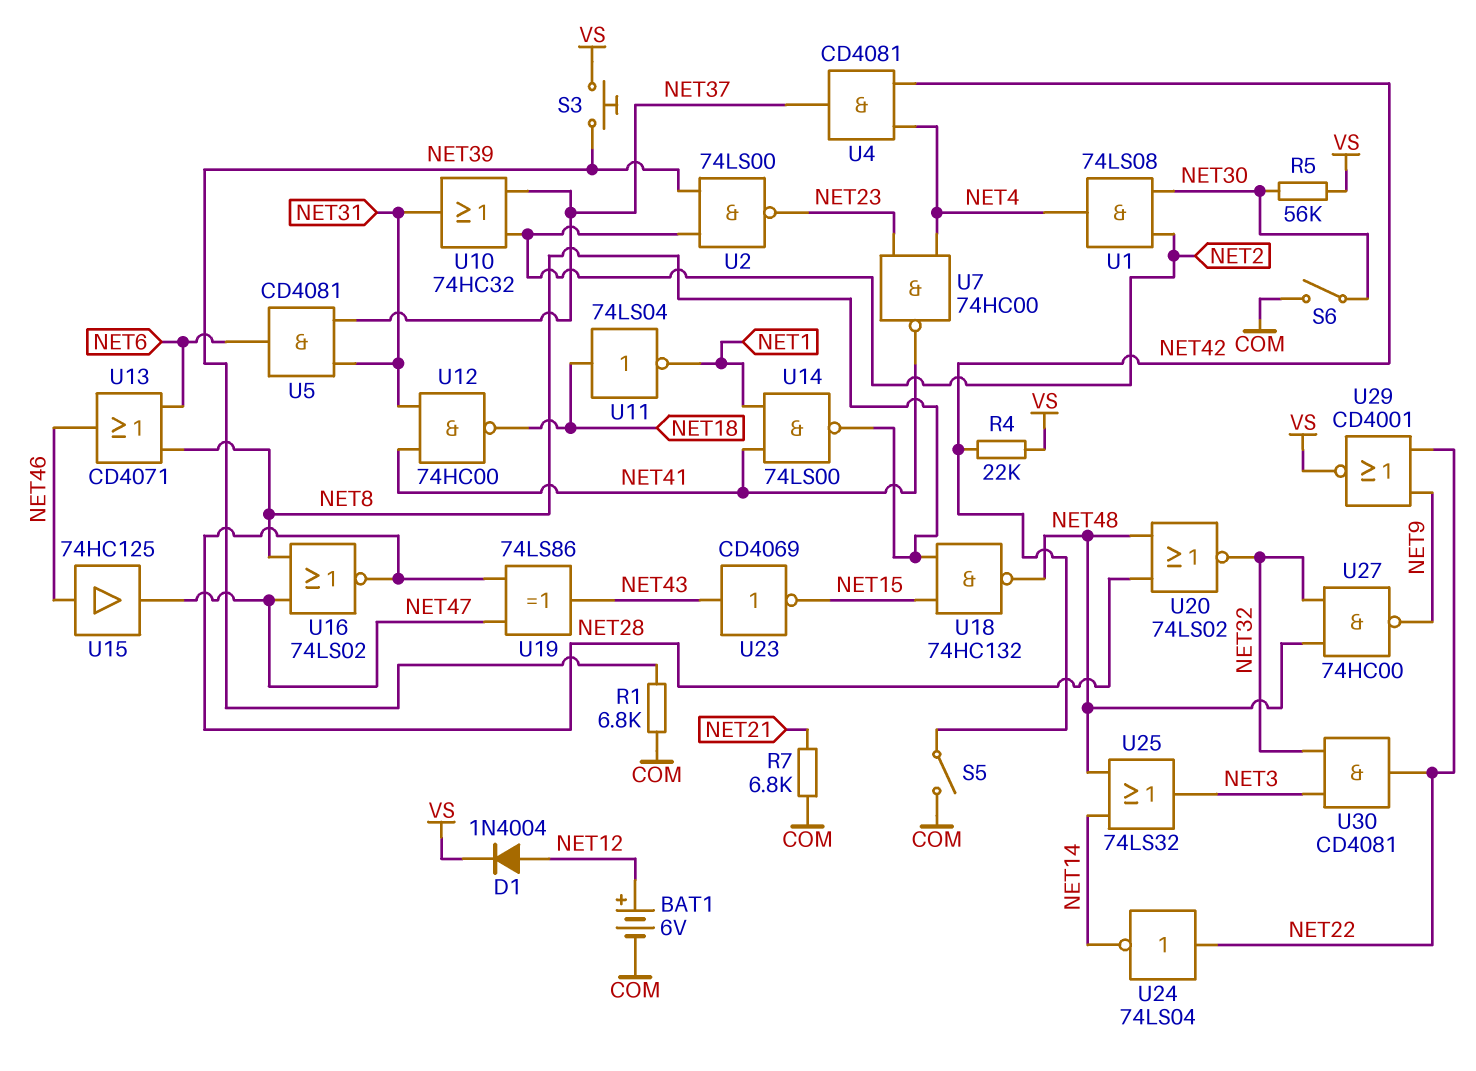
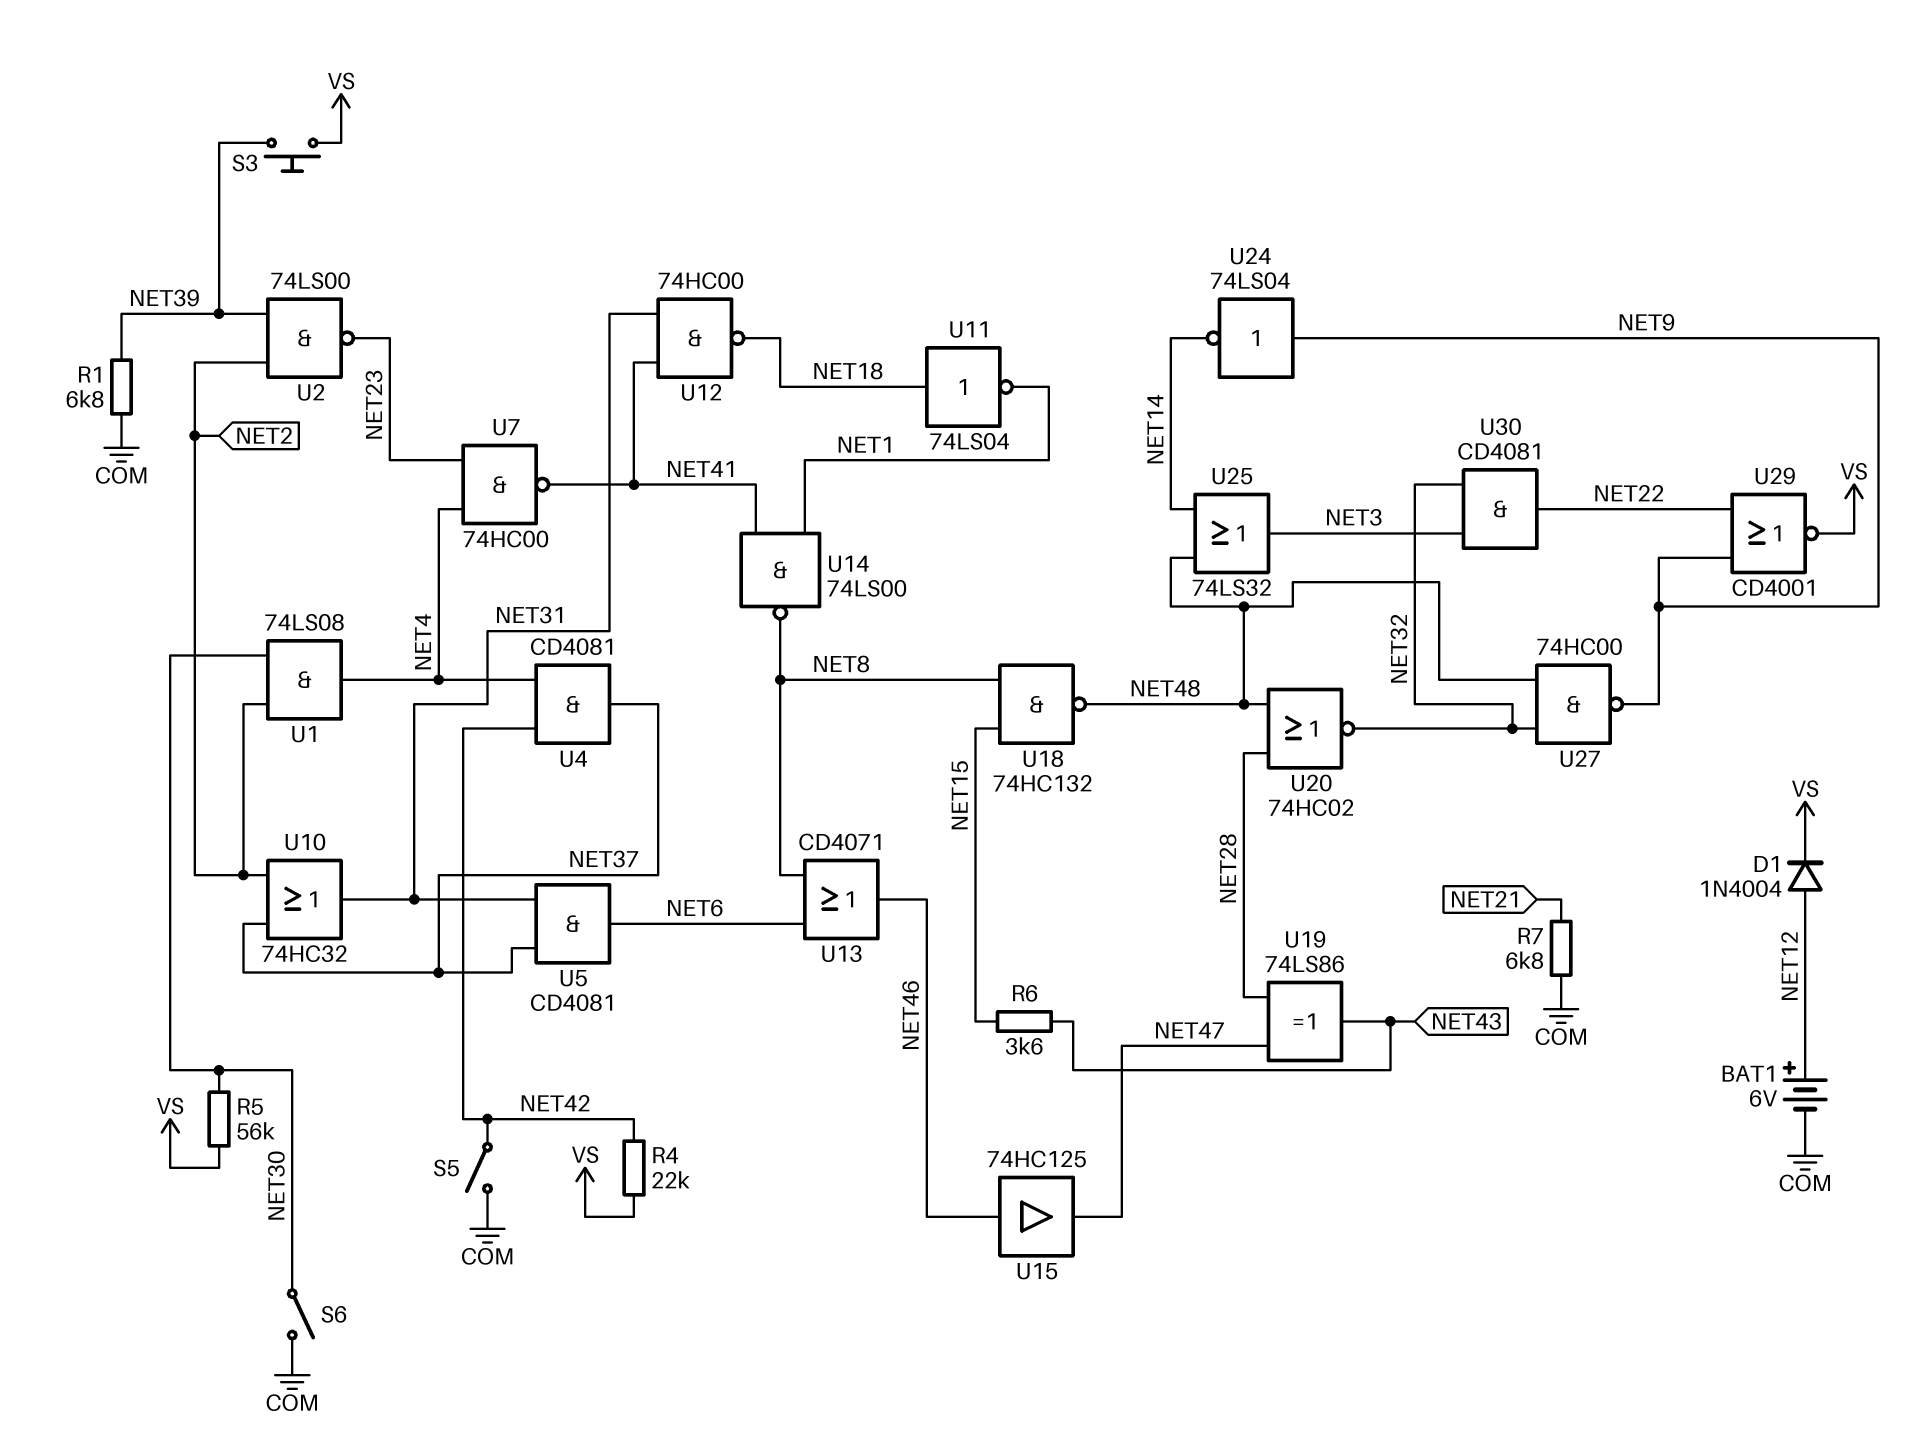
R6: none -> 3.6k (NET15, NET43)
U16: NOR 74LS02 (in NET8, in NET47, out NET28) -> none
U20: NOR 74LS02 (in NET28, in NET48, out NET32) -> NOR 74HC02 (in NET28, in NET48, out NET32)
U23: NOT CD4069 (in NET43, out NET15) -> none
U24: NOT 74LS04 (in NET22, out NET14) -> NOT 74LS04 (in NET9, out NET14)

